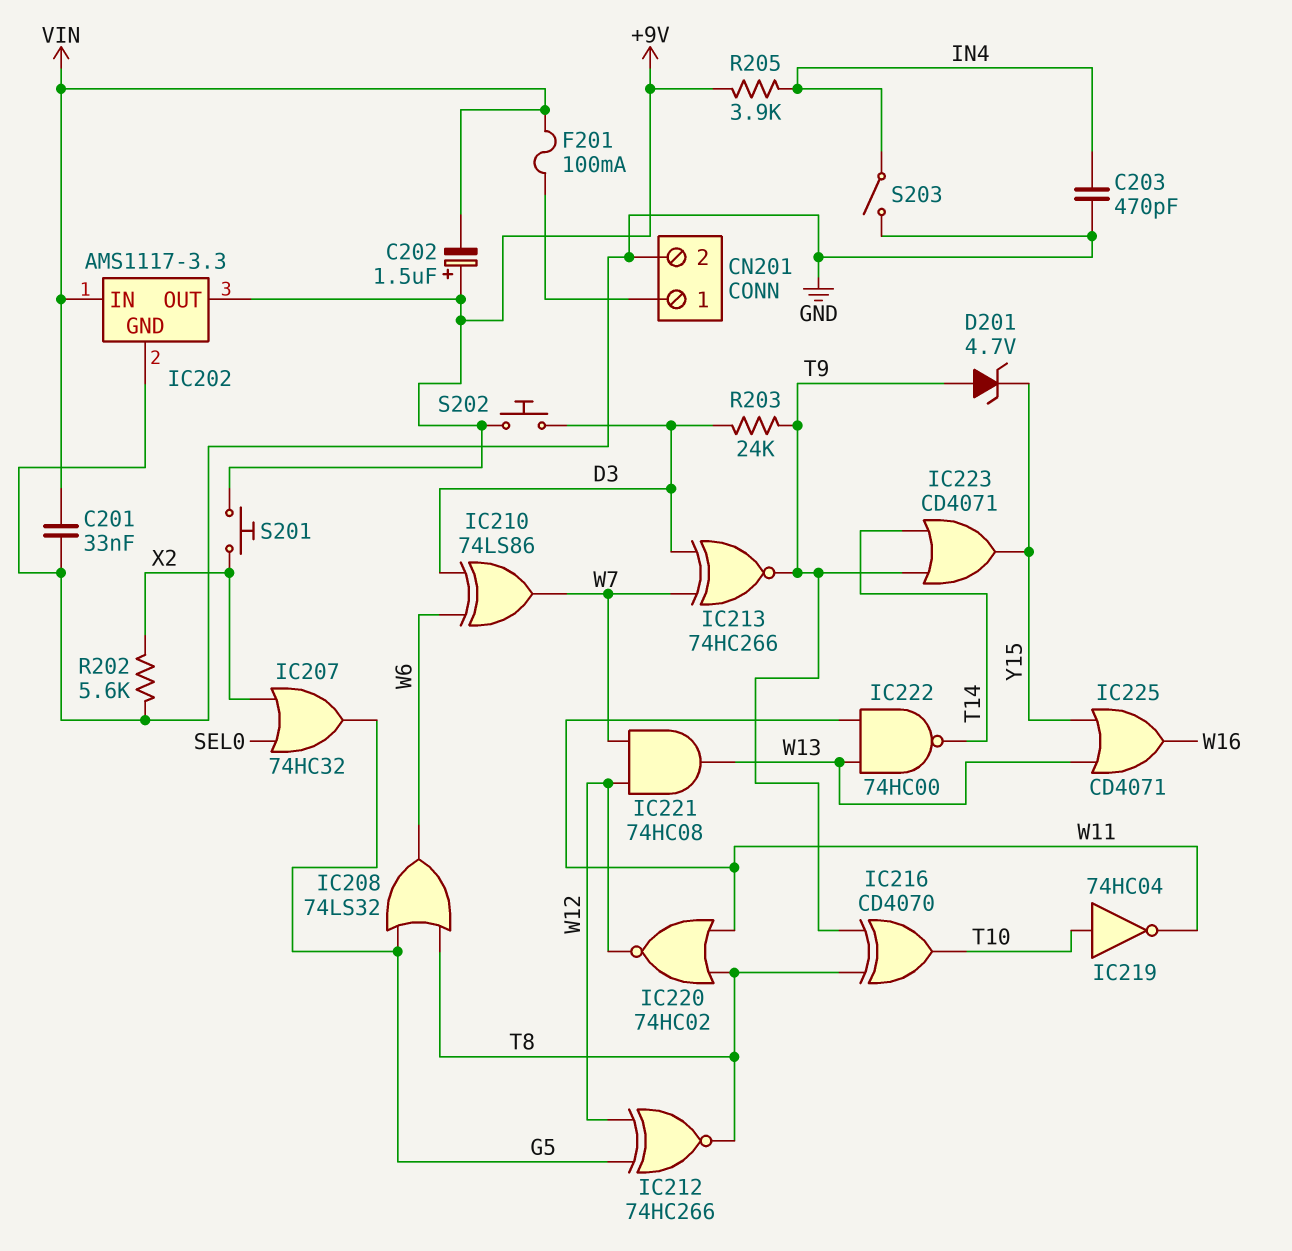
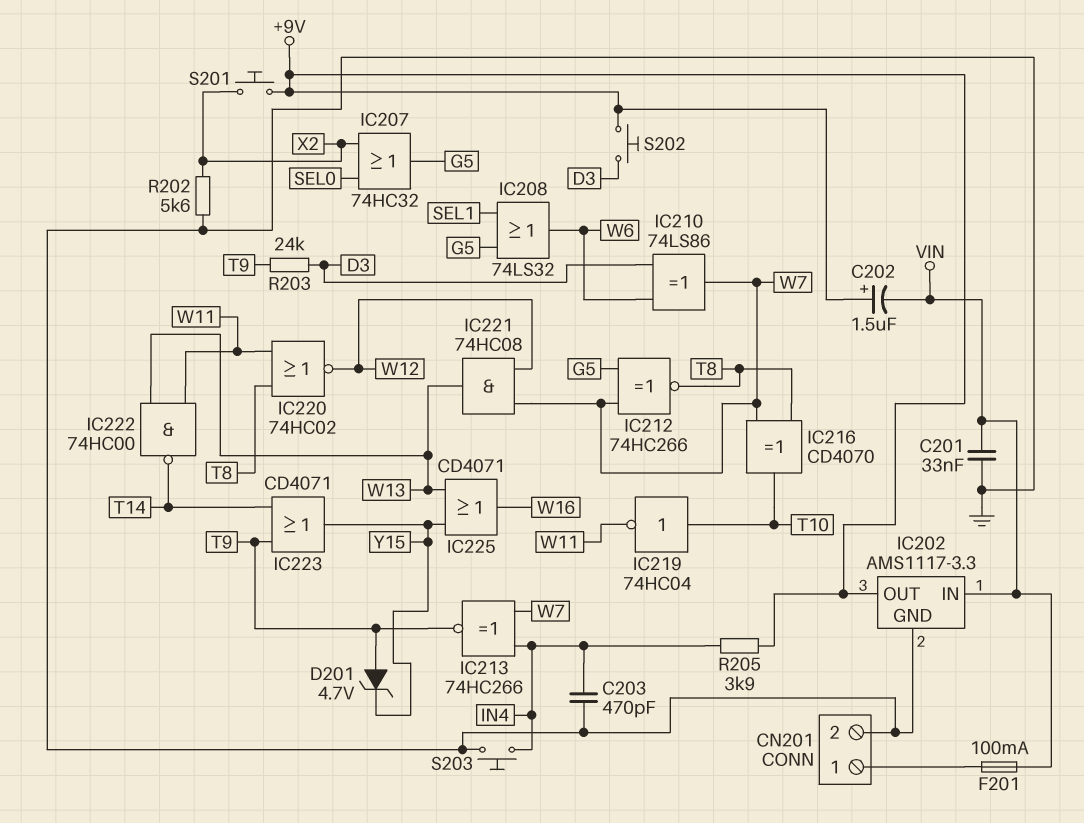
IC208: OR 74LS32 (in G5, in T8, out W6) -> OR 74LS32 (in G5, in SEL1, out W6)
IC212: XNOR 74HC266 (in G5, in W12, out T8) -> XNOR 74HC266 (in G5, in W7, out T8)
IC213: XNOR 74HC266 (in D3, in W7, out T9) -> XNOR 74HC266 (in IN4, in W7, out T9)
IC216: XOR CD4070 (in T8, in T9, out T10) -> XOR CD4070 (in T8, in W7, out T10)
S203: switch (GND, IN4) -> button (GND, IN4)

